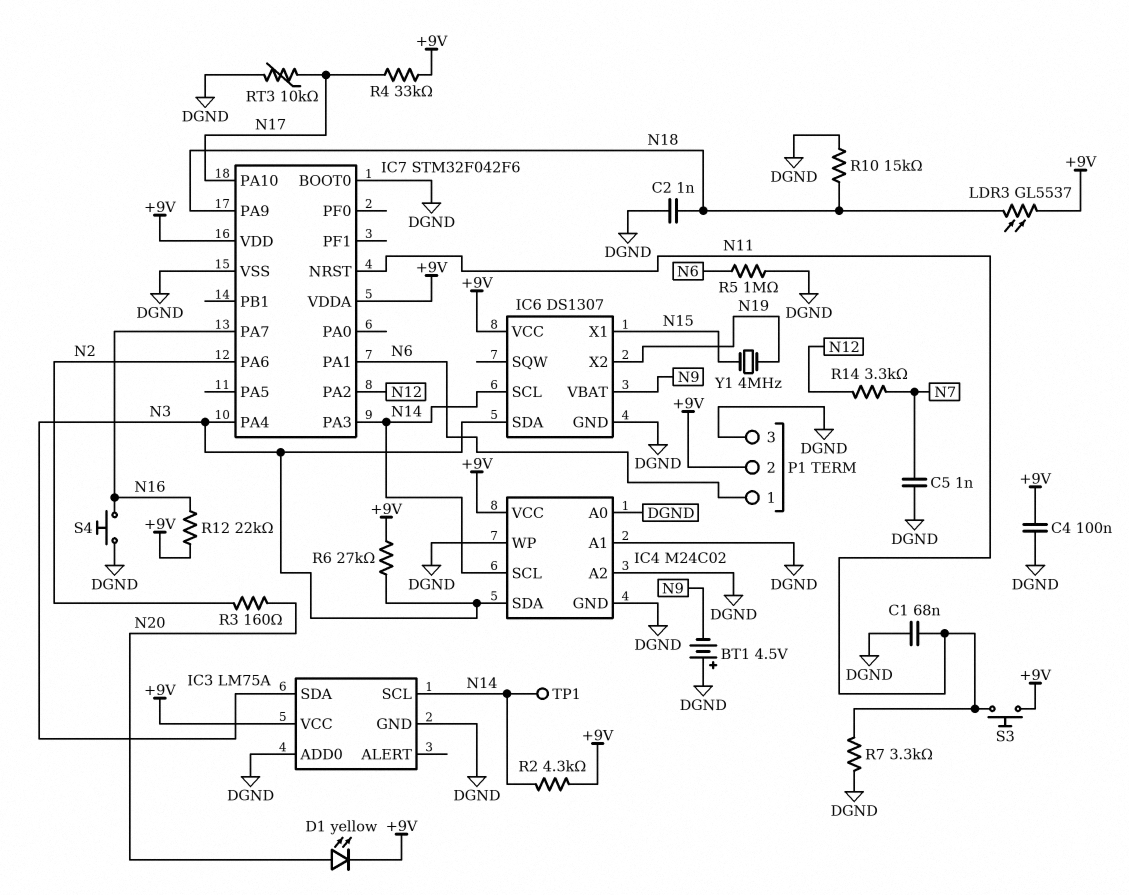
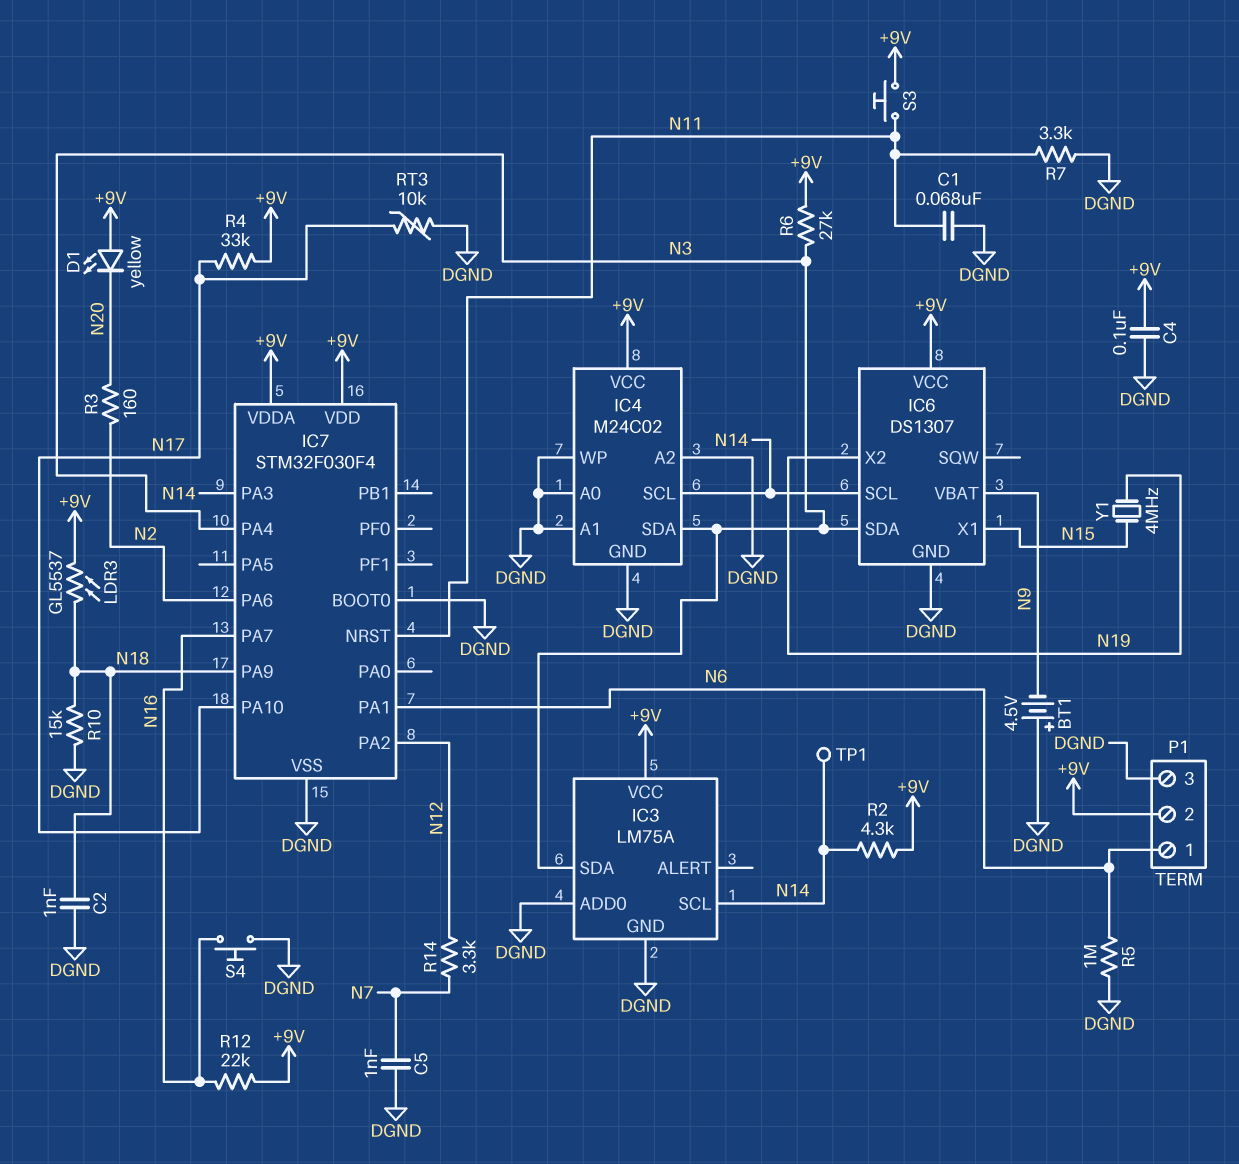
D1: LED yellow (A N20, K +9V) -> LED yellow (A +9V, K N20)
IC7: STM32F042F6 -> STM32F030F4

